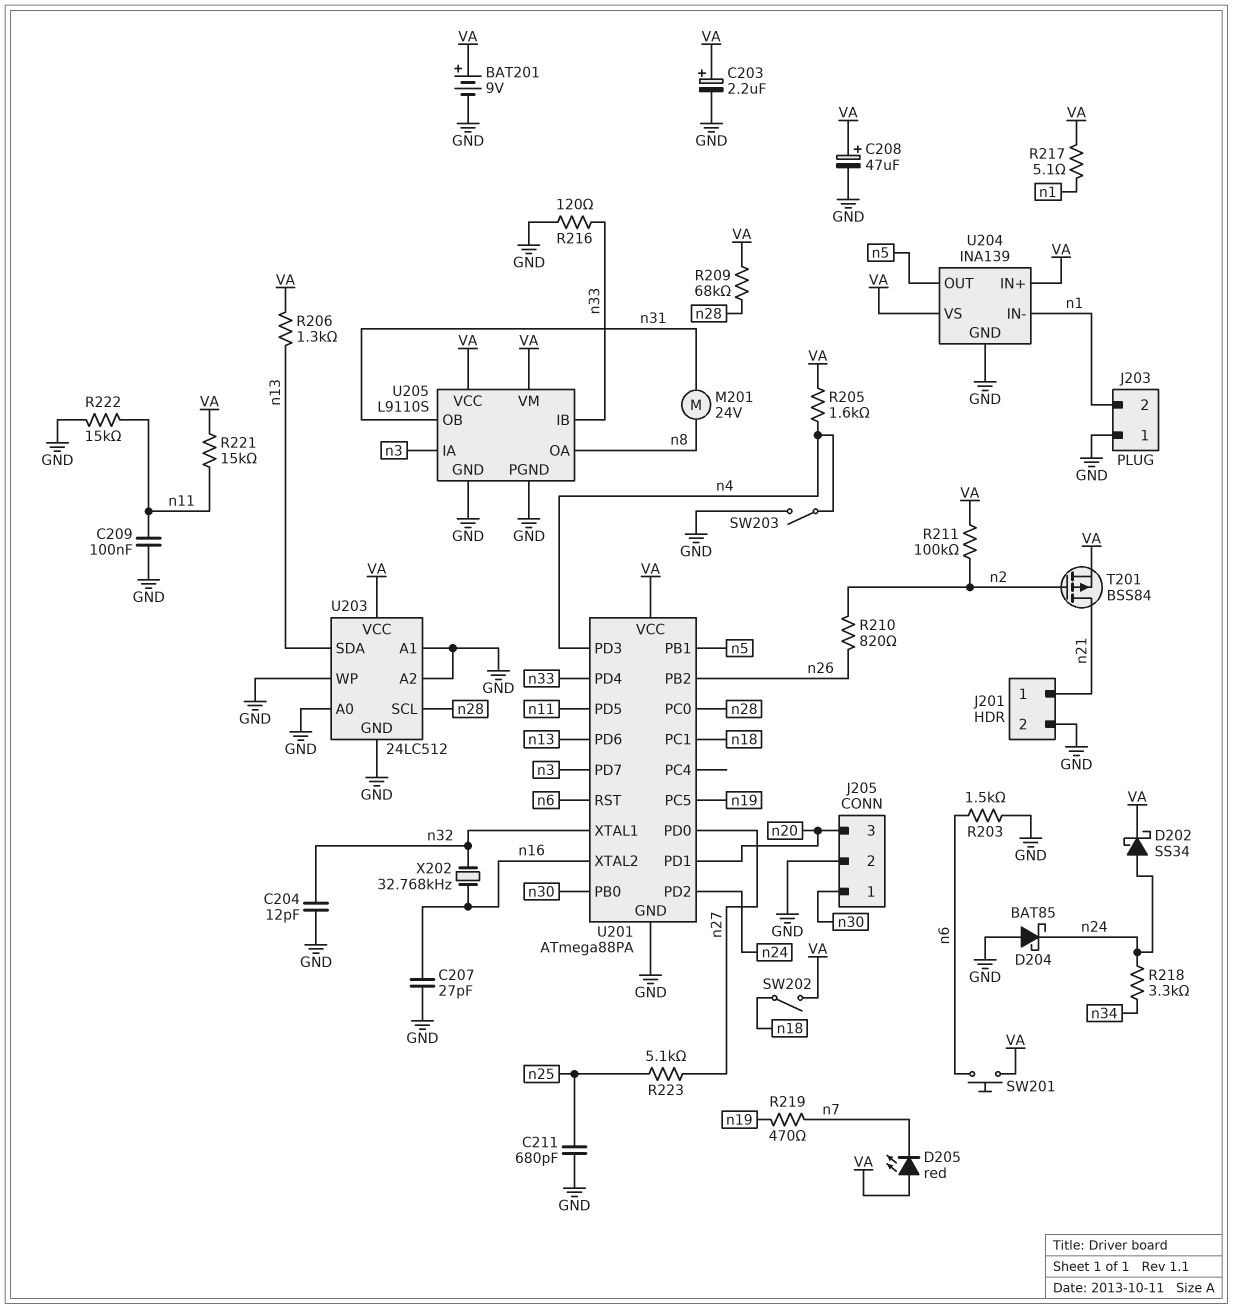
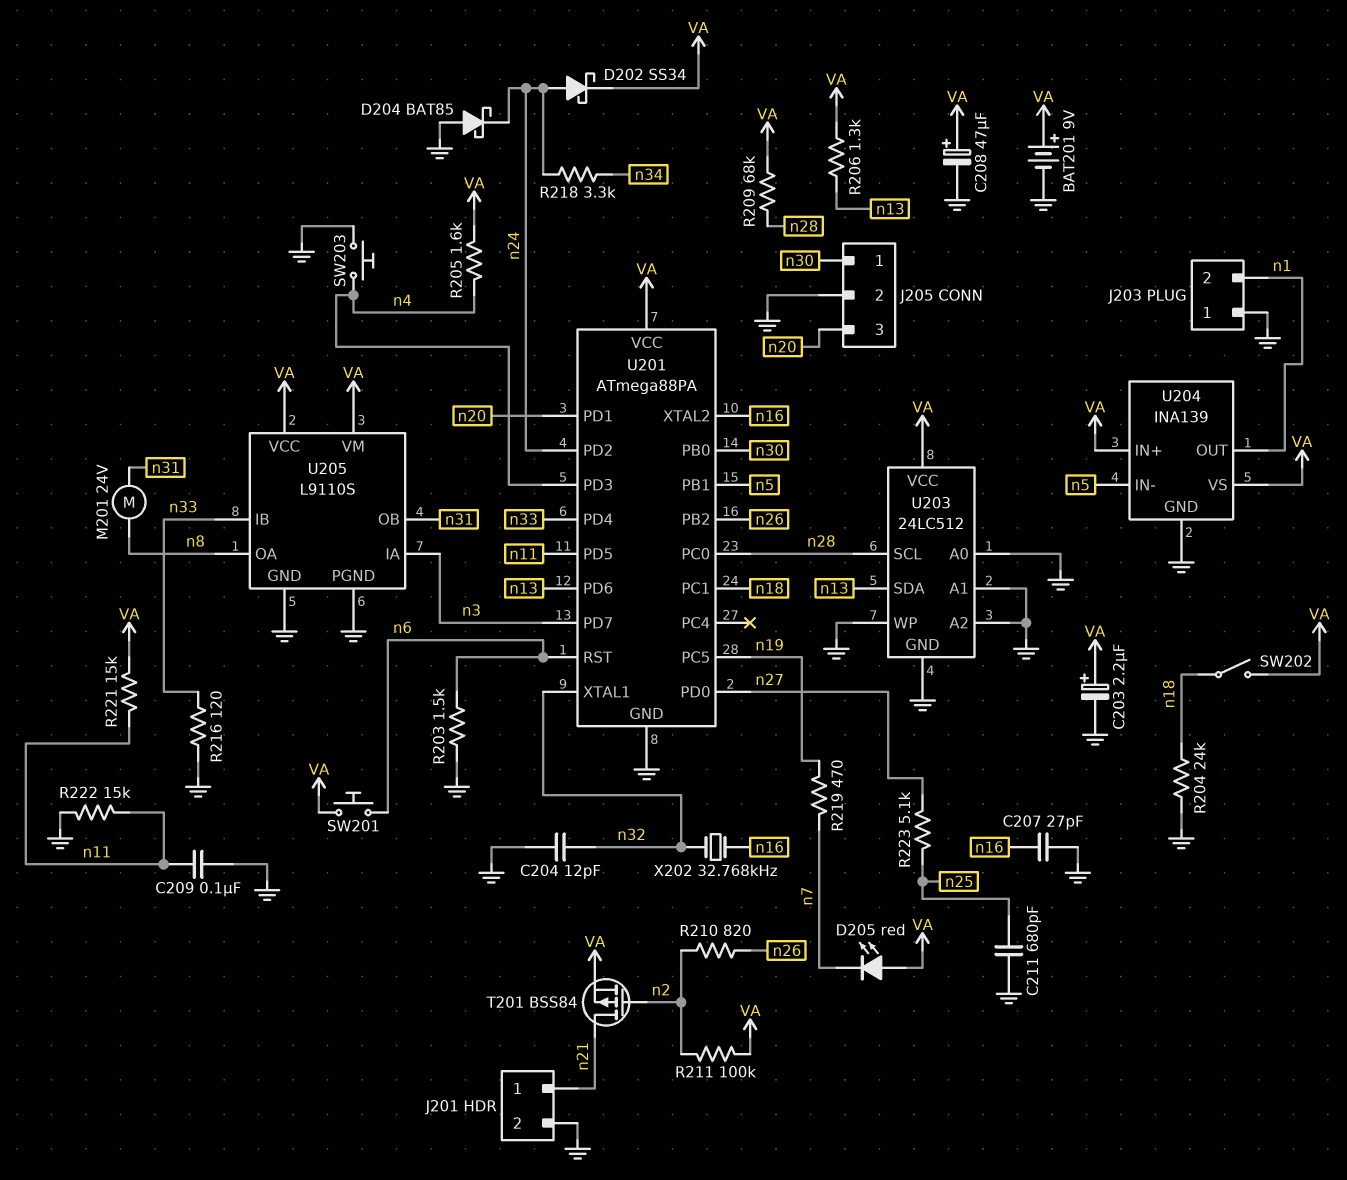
R204: none -> 24k (GND, n18)
R217: 5.1 (VA, n1) -> none
SW203: switch (GND, n4) -> button (GND, n4)
U204 pin IN-: n1 -> n5
U204 pin OUT: n5 -> n1

